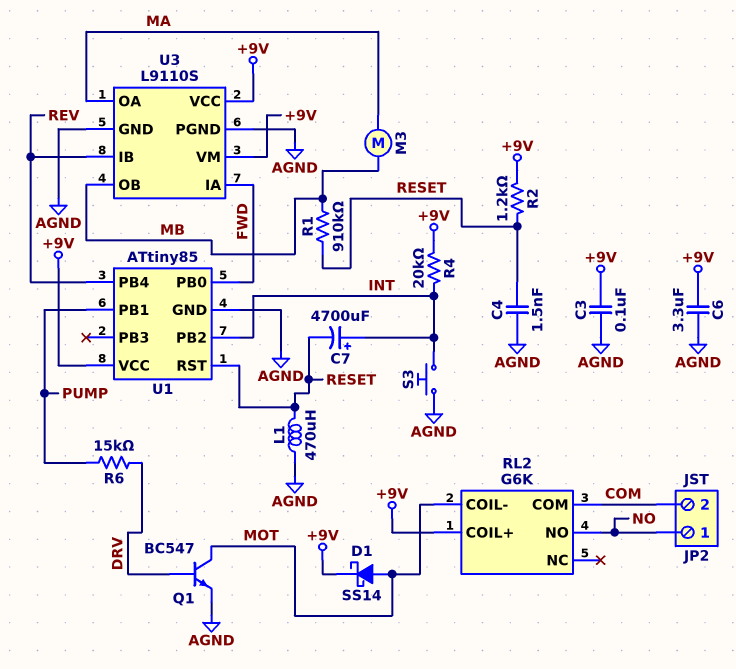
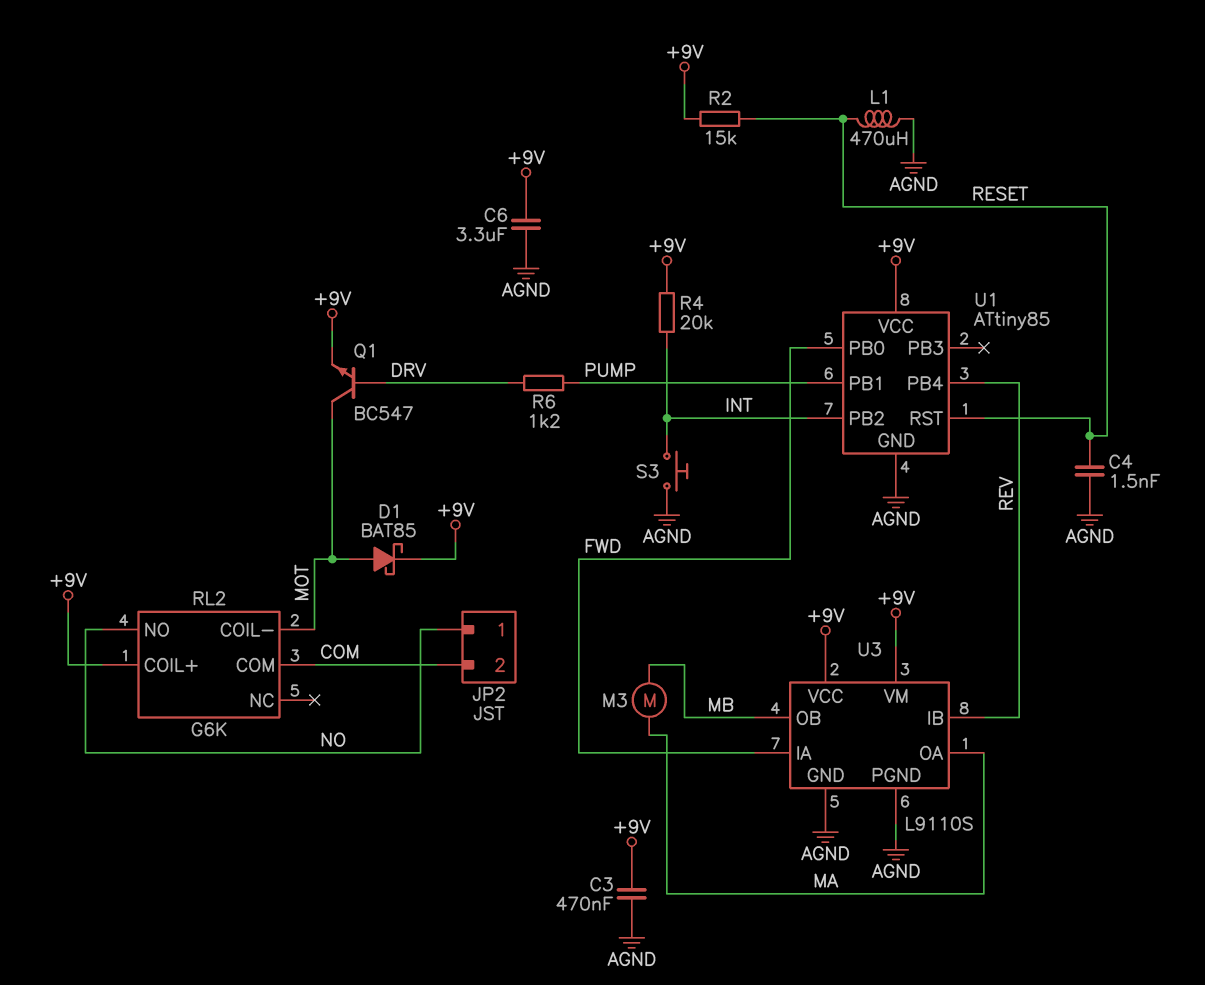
C3: 100nF (+9V, AGND) -> 470nF (+9V, AGND)
C7: 4700uF (plus INT, minus RESET) -> none
D1: schottky SS14 (A MOT, K +9V) -> schottky BAT85 (A MOT, K +9V)
Q1: NPN BC547 (B DRV, C MOT, E AGND) -> NPN BC547 (B DRV, C MOT, E +9V)
R1: 910k (MB, RESET) -> none
R2: 1.2k (+9V, RESET) -> 15k (+9V, RESET)
R6: 15k (DRV, PUMP) -> 1.2k (DRV, PUMP)

